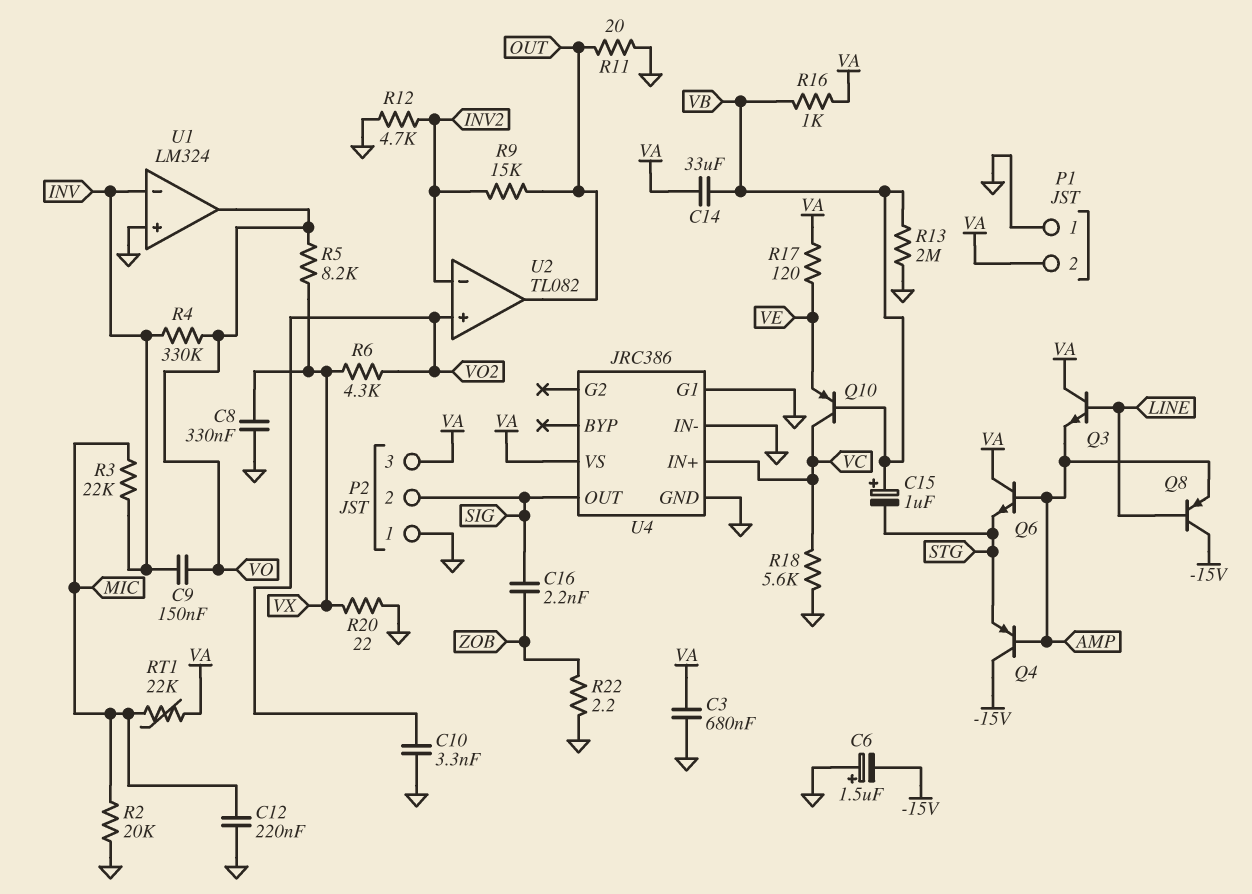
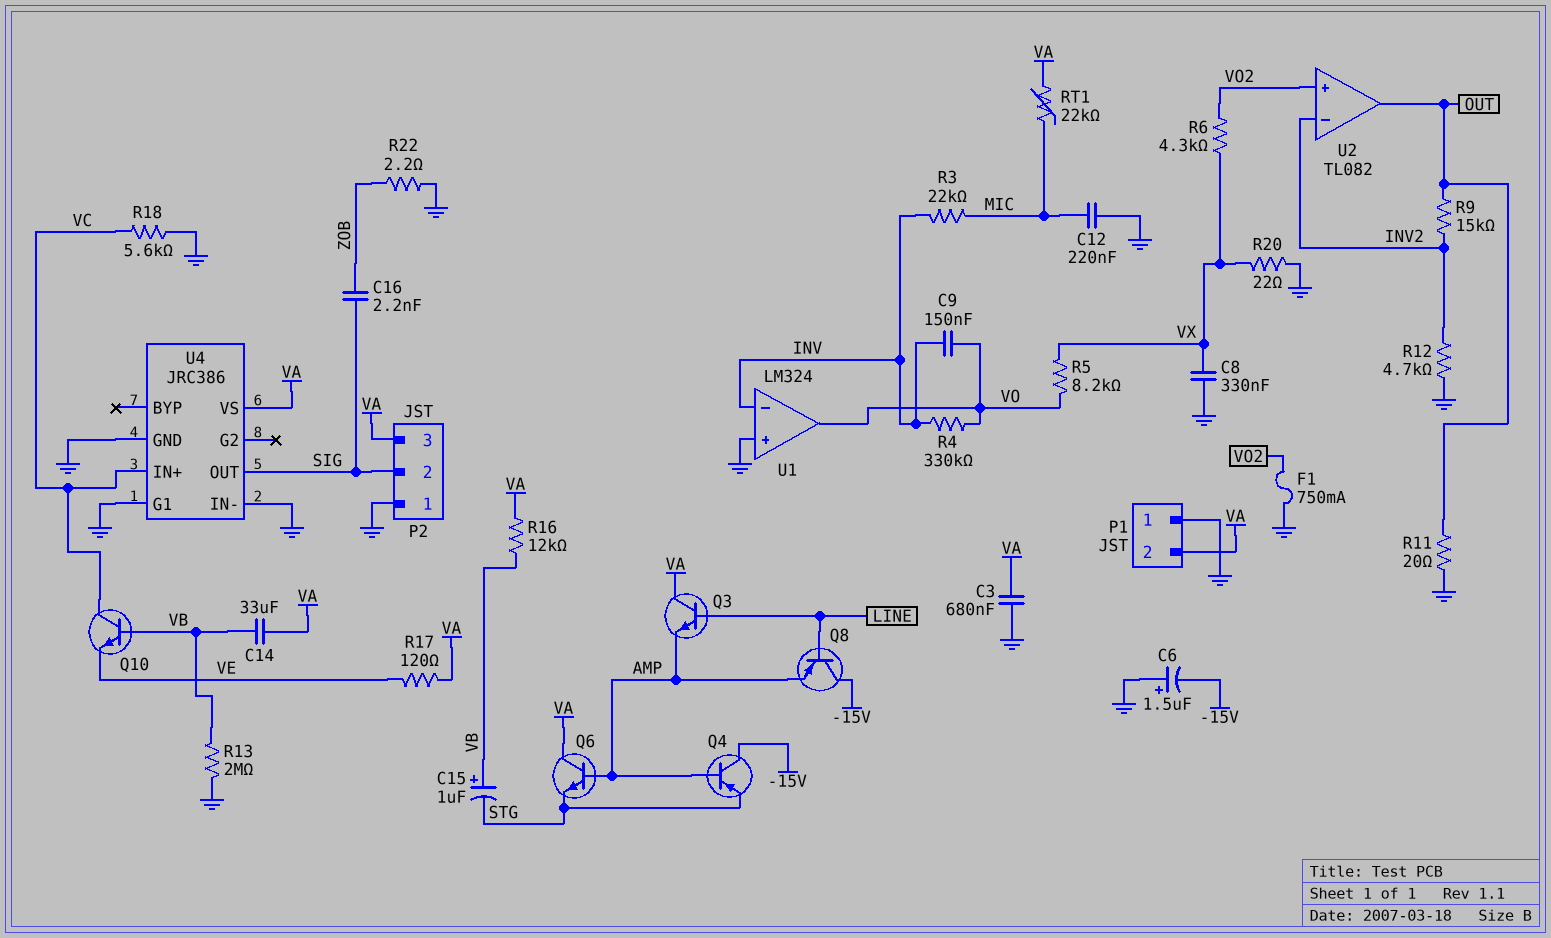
C10: 3.3nF (GND, VO2) -> none
F1: none -> 750mA (GND, VO2)
Q10: PNP (B VB, C VC, E VE) -> NPN (B VB, C VC, E VE)
R2: 20k (GND, MIC) -> none
R16: 1k (VA, VB) -> 12k (VA, VB)

